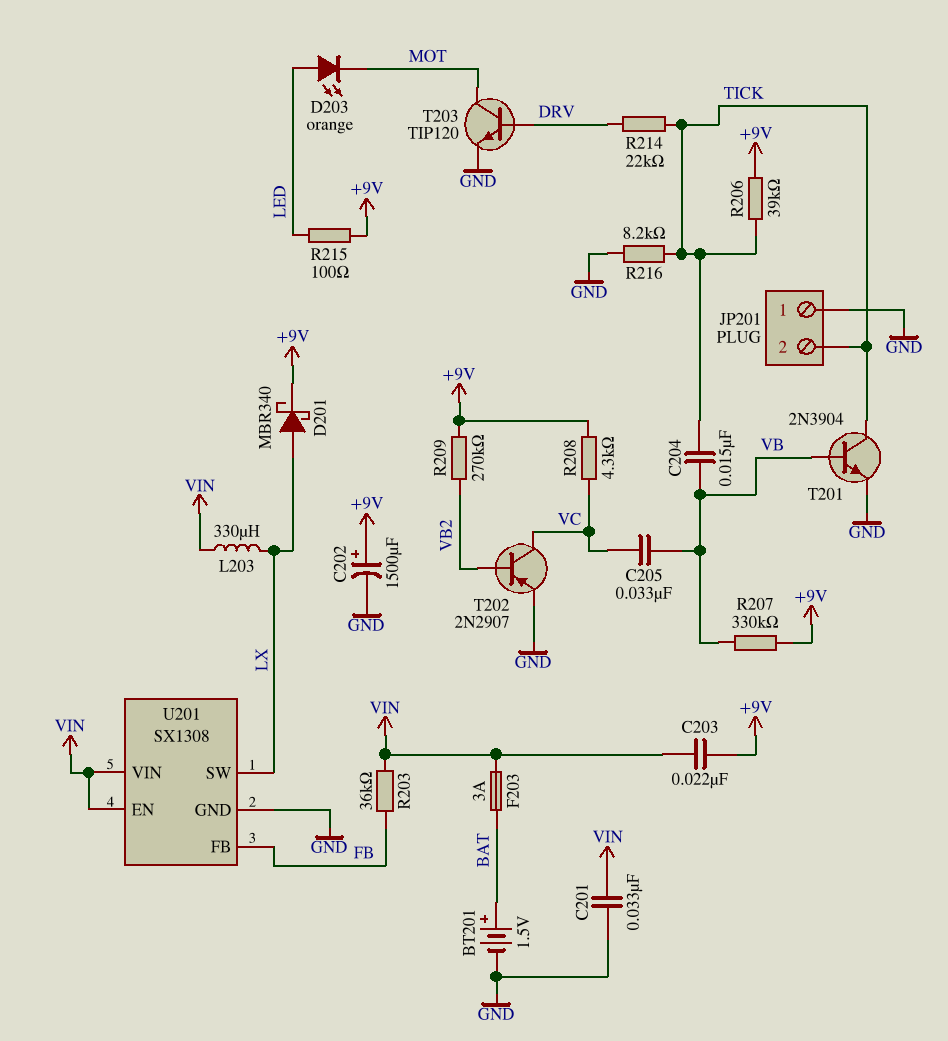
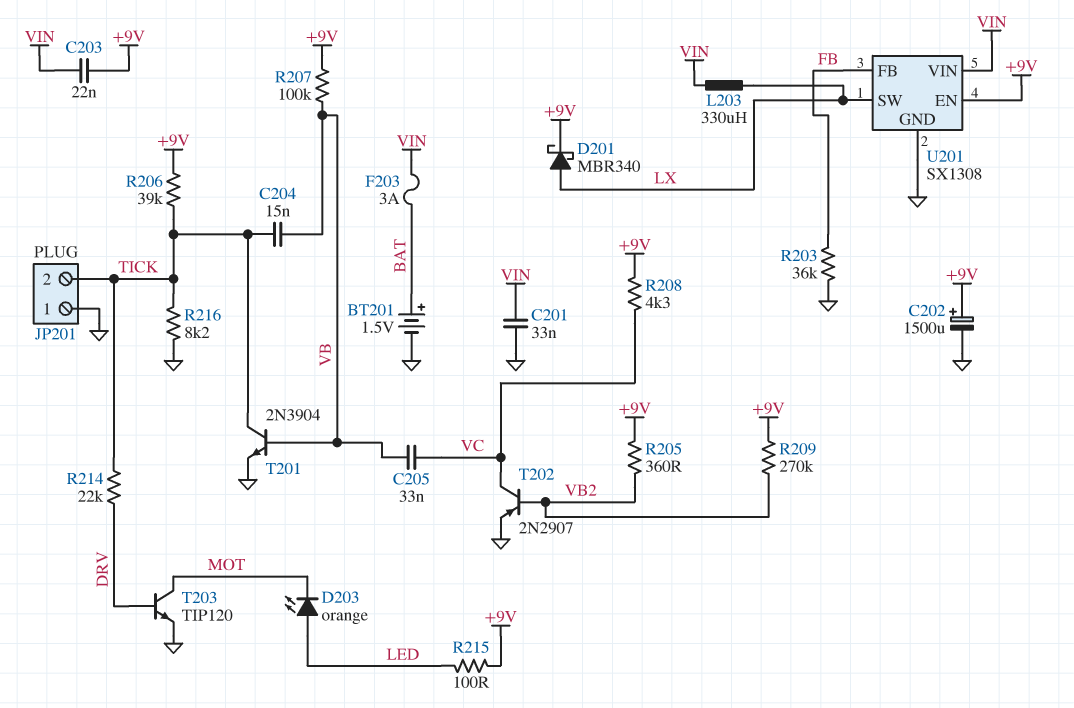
R203: 36k (FB, VIN) -> 36k (FB, GND)
R205: none -> 360 (+9V, VB2)
R207: 330k (+9V, VB) -> 100k (+9V, VB)
U201 pin EN: VIN -> +9V

